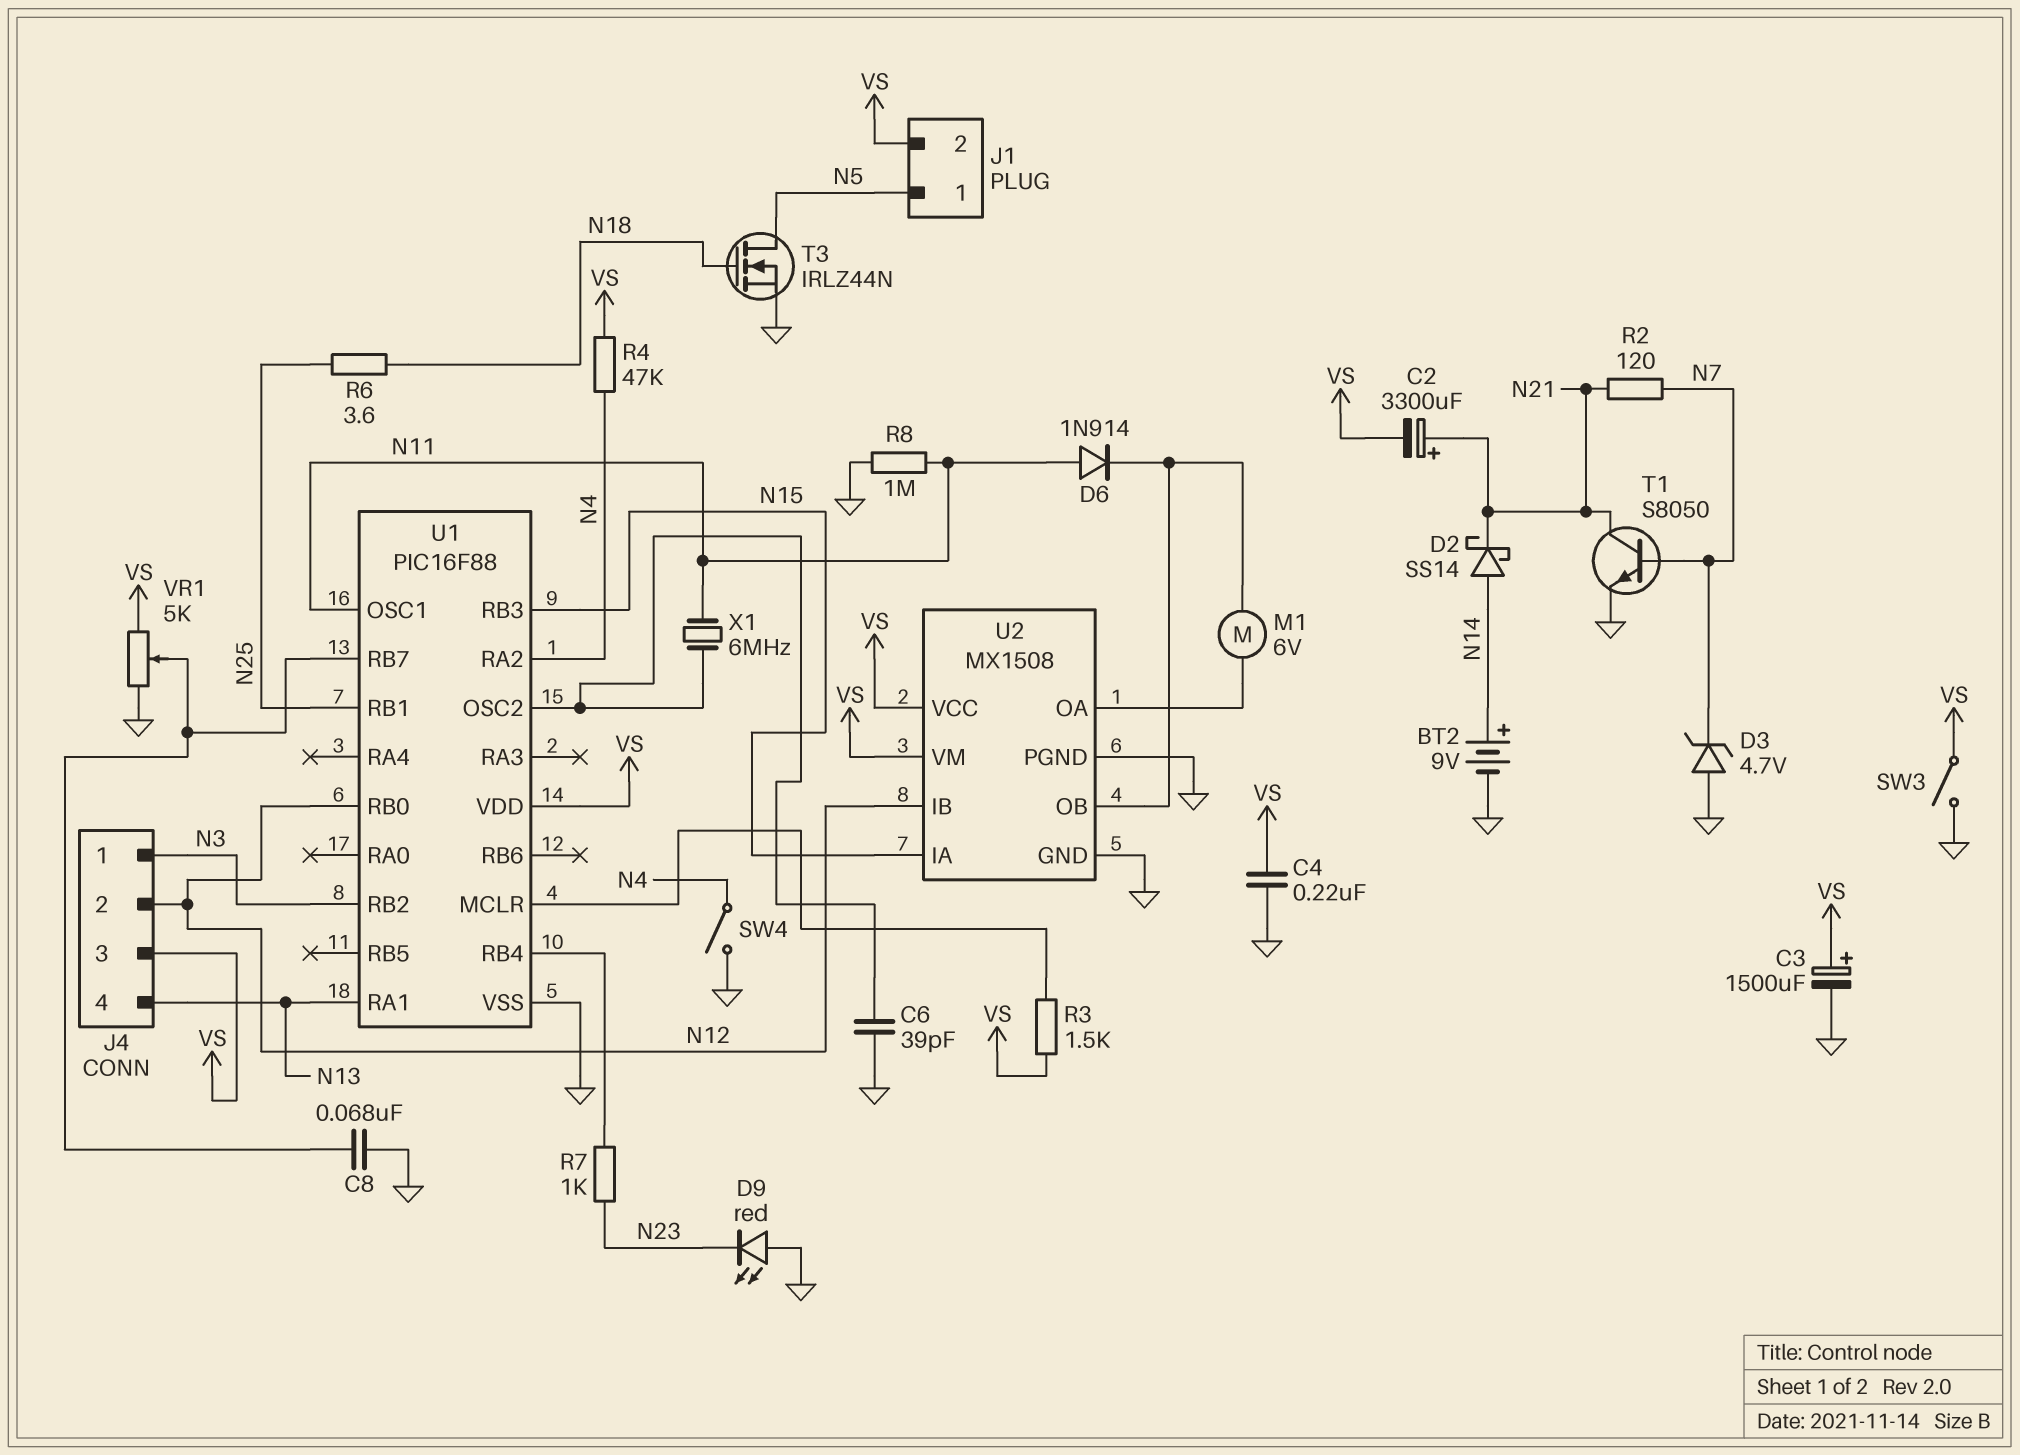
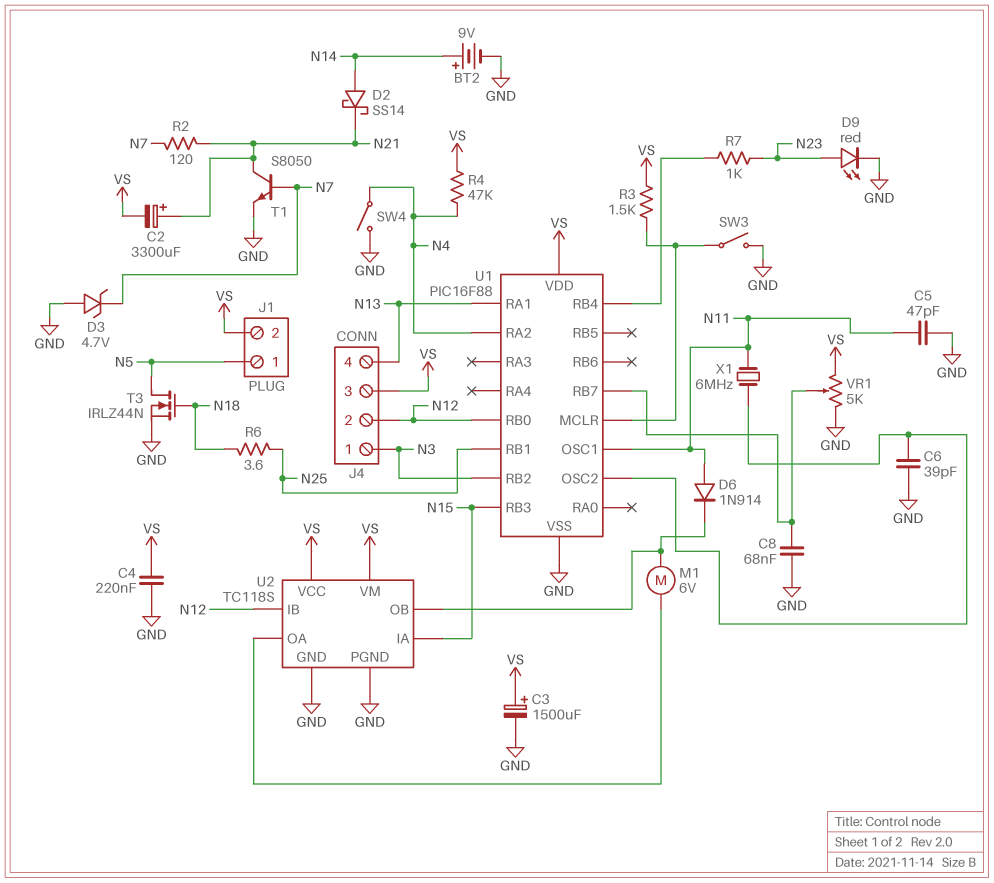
C5: none -> 47pF (GND, N11)
D9: LED red (A GND, K N23) -> LED red (A N23, K GND)
R8: 1M (GND, N11) -> none
SW3: switch (GND, VS) -> switch (GND, U1/MCLR)
U2: MX1508 -> TC118S

